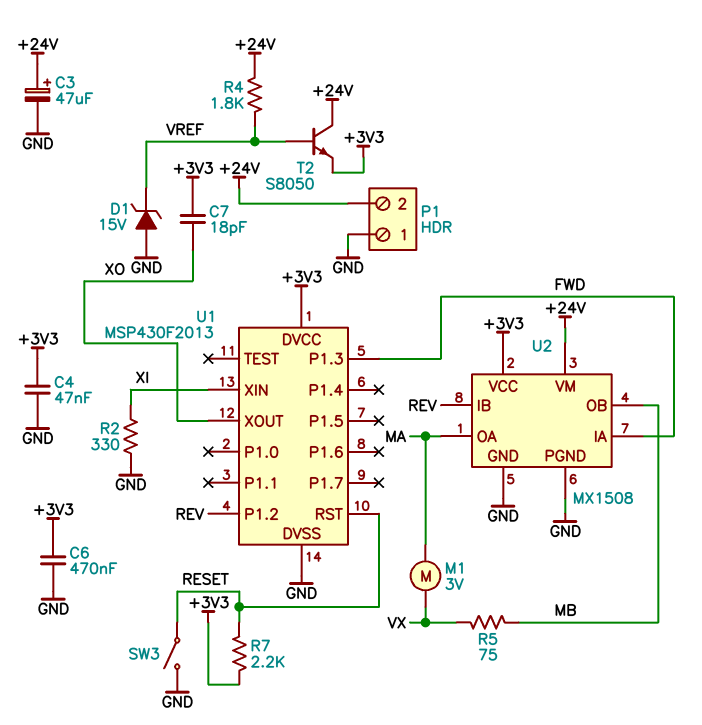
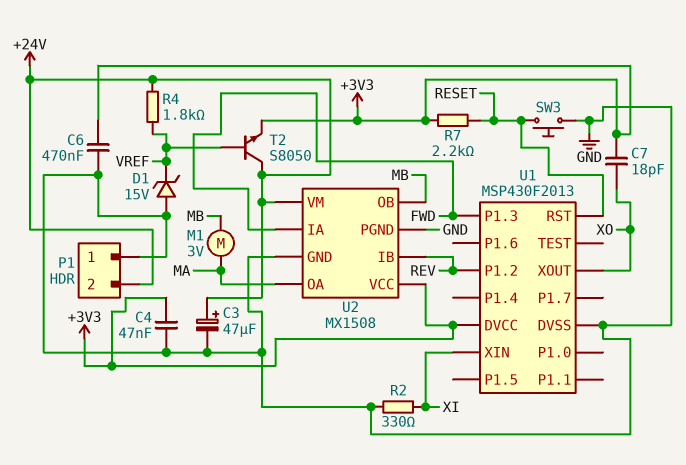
M1: motor 3V (MA, VX) -> motor 3V (MA, MB)
R5: 75 (MB, VX) -> none
SW3: switch (GND, RESET) -> button (GND, RESET)

